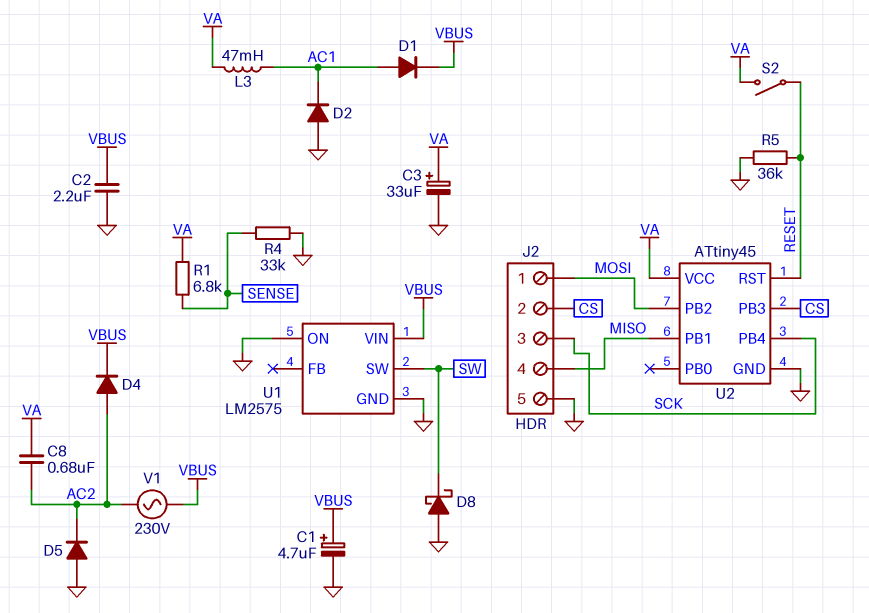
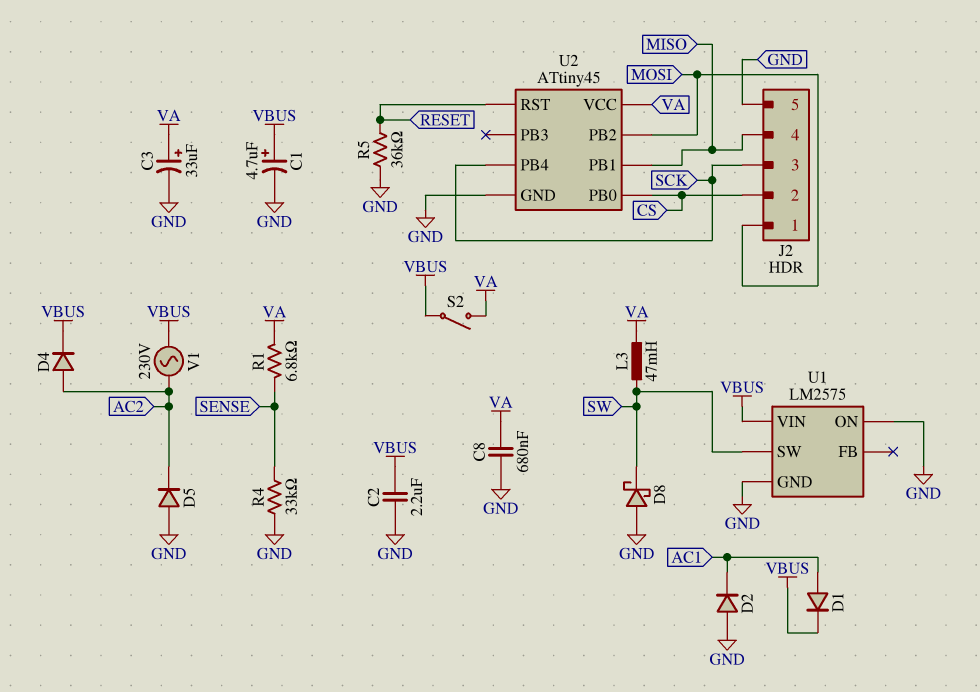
C8: 680nF (AC2, VA) -> 680nF (GND, VA)
L3: 47mH (AC1, VA) -> 47mH (SW, VA)
S2: switch (RESET, VA) -> switch (VA, VBUS)
U2 pin PB0: none -> CS
U2 pin PB3: CS -> none

